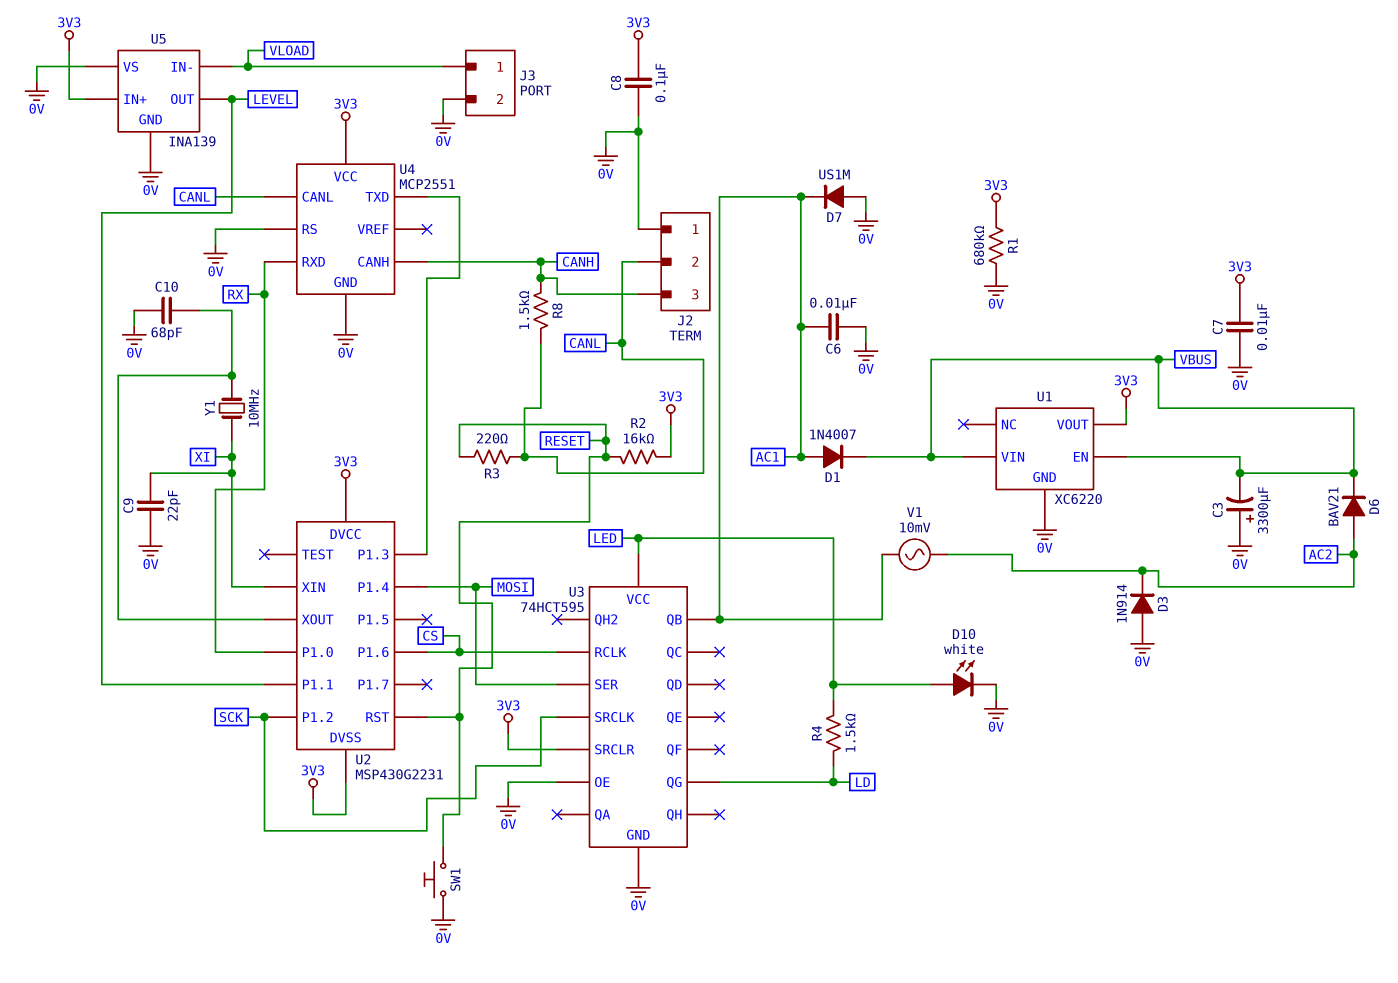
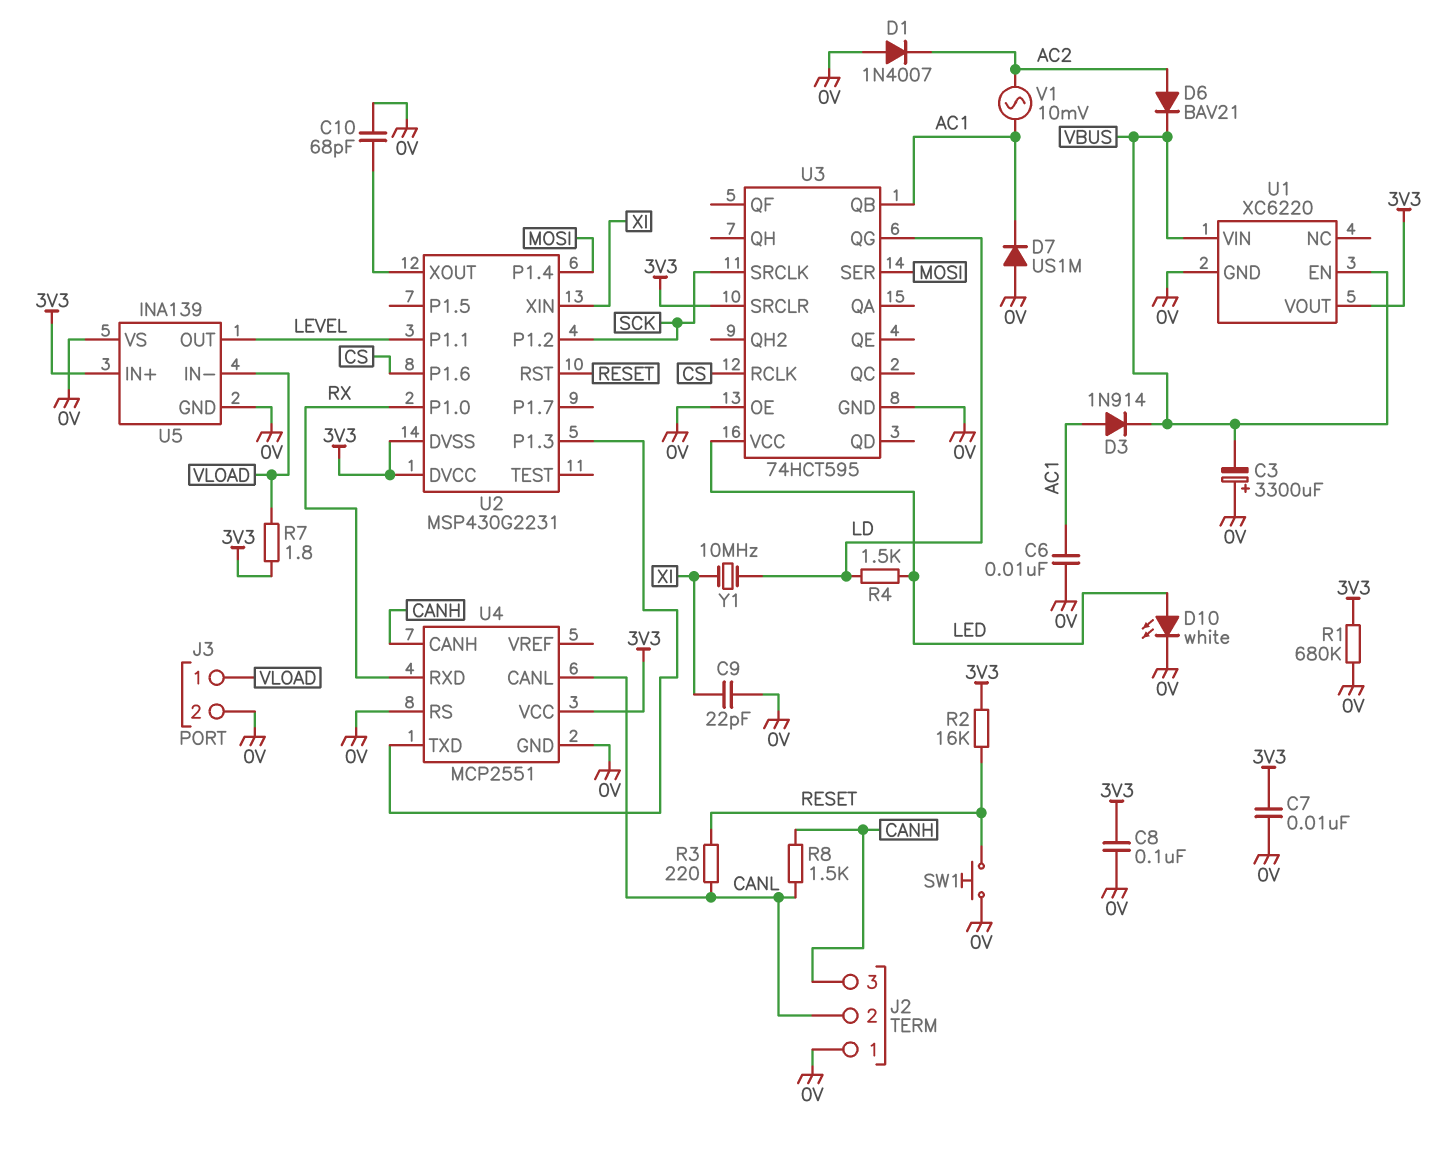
D1: diode 1N4007 (A AC1, K VBUS) -> diode 1N4007 (A 0V, K AC2)
D3: diode 1N914 (A 0V, K AC2) -> diode 1N914 (A AC1, K VBUS)
R7: none -> 1.8 (3V3, VLOAD)
Y1: 10MHz (U2/XOUT, XI) -> 10MHz (LD, XI)

